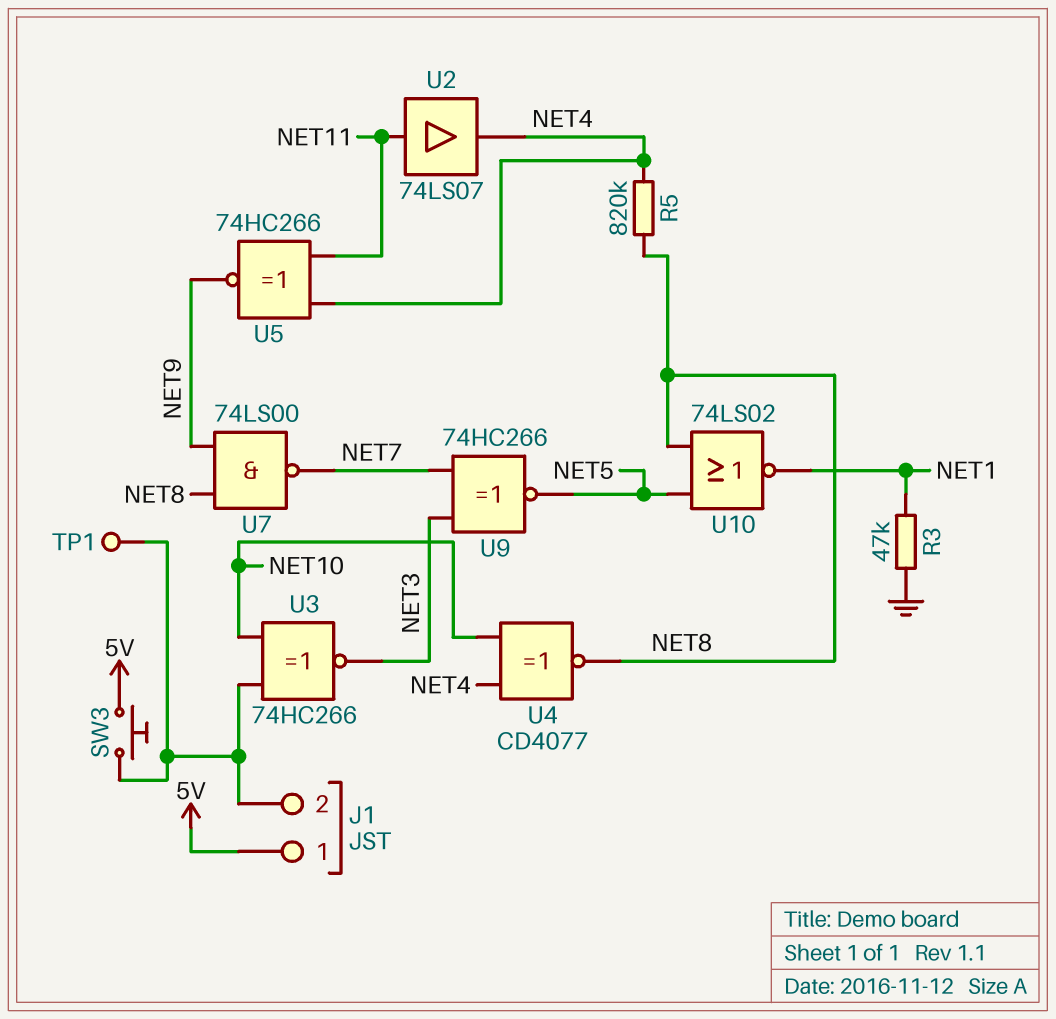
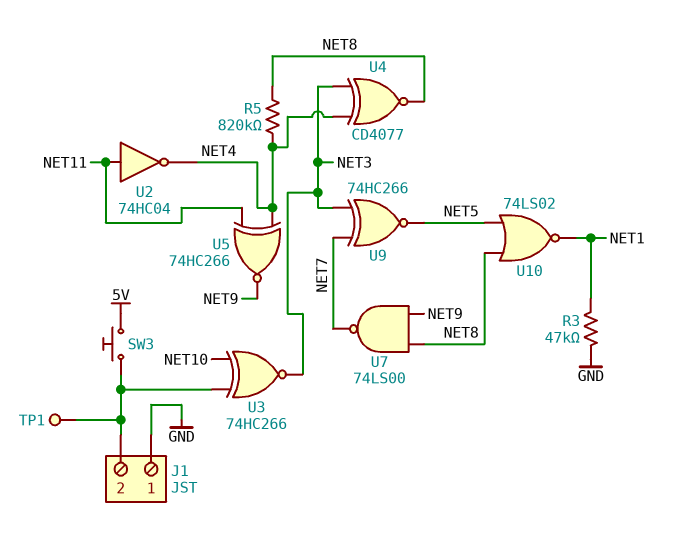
J1 pin 1: 5V -> GND
U2: buffer 74LS07 (in NET11, out NET4) -> NOT 74HC04 (in NET11, out NET4)
U4: XNOR CD4077 (in NET4, in NET10, out NET8) -> XNOR CD4077 (in NET3, in NET4, out NET8)

